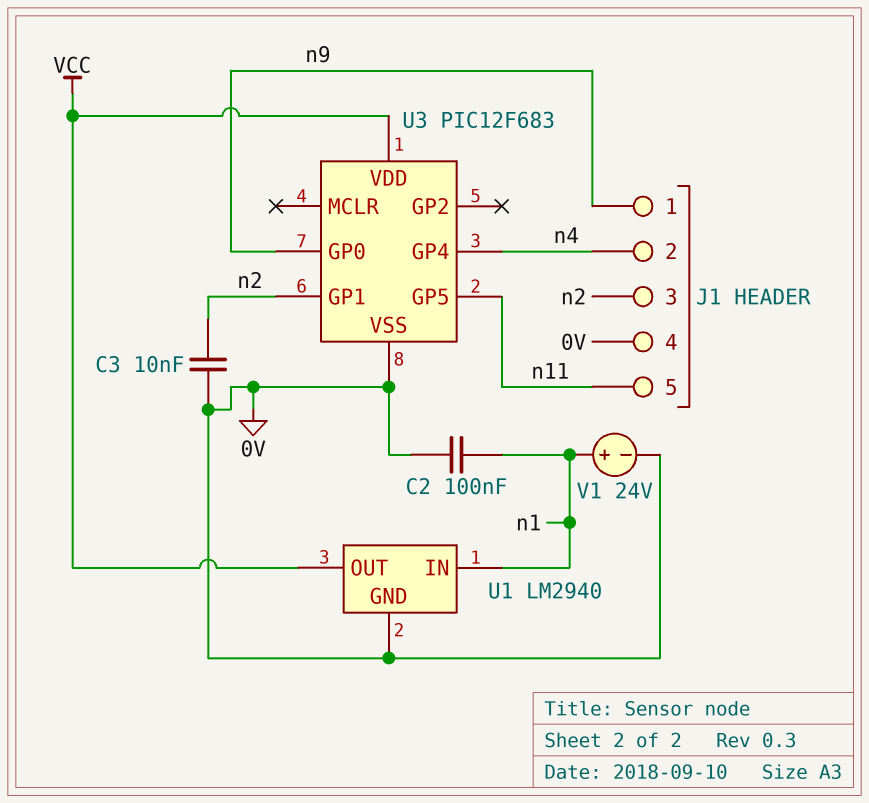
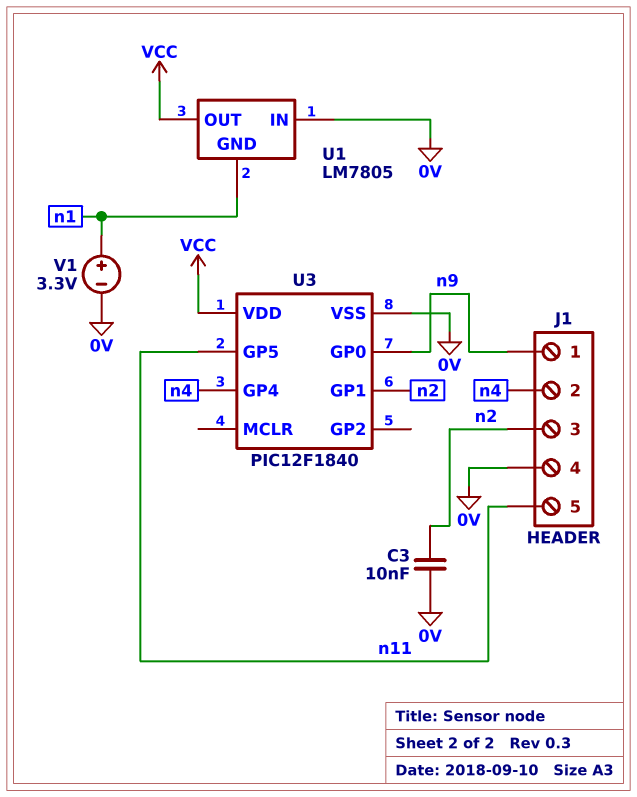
C2: 100nF (0V, n1) -> none
U1: LM2940 -> LM7805
U1 pin GND: 0V -> n1
U1 pin IN: n1 -> 0V
U3: PIC12F683 -> PIC12F1840
V1: 24V (plus n1, minus 0V) -> 3.3V (plus n1, minus 0V)

